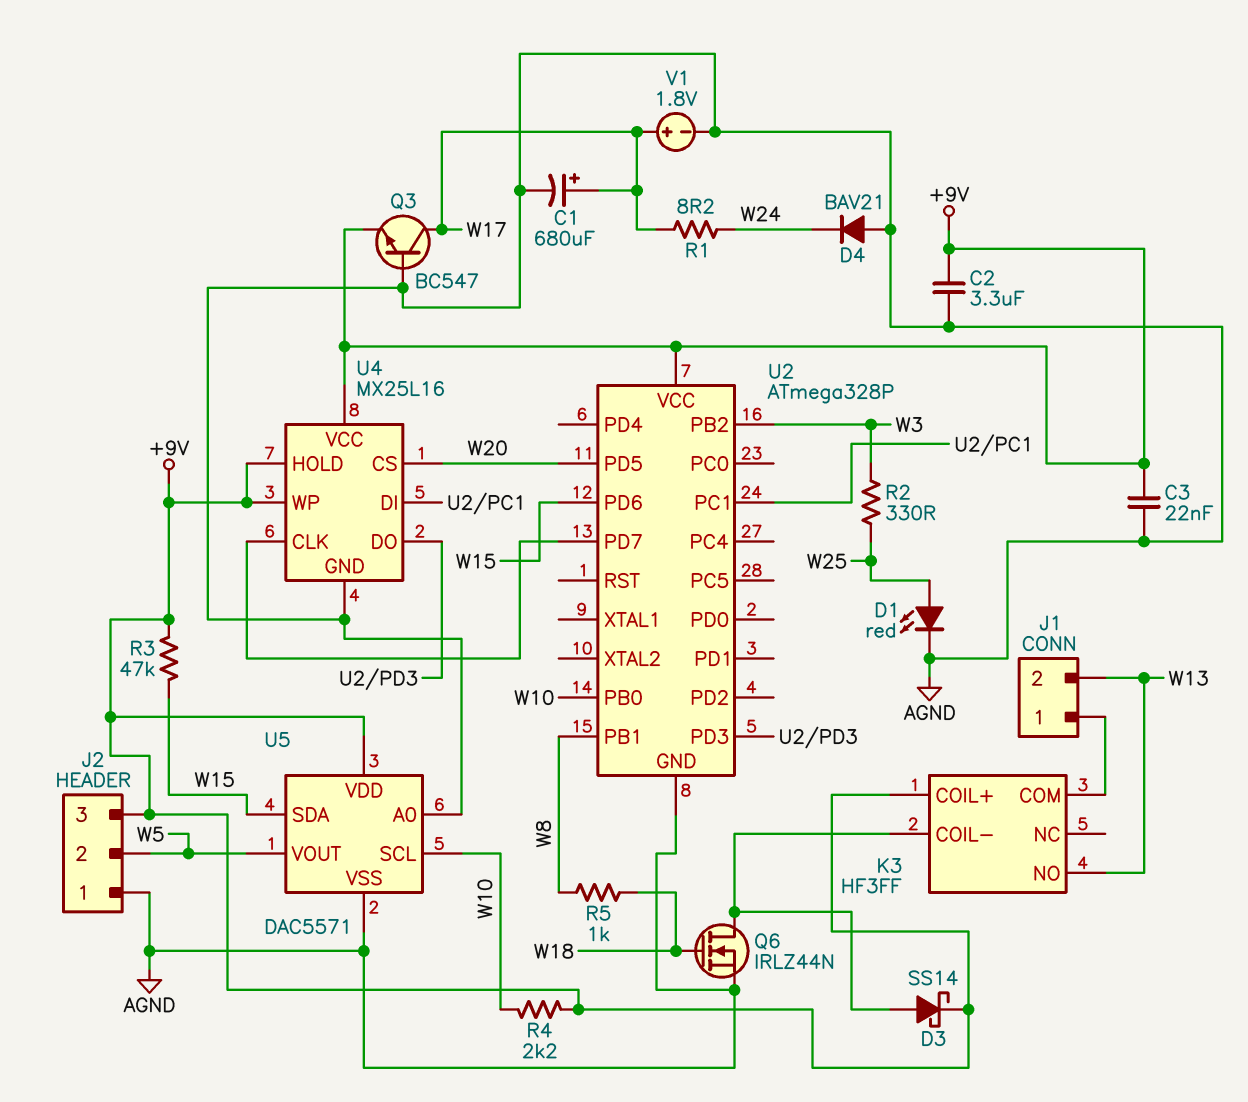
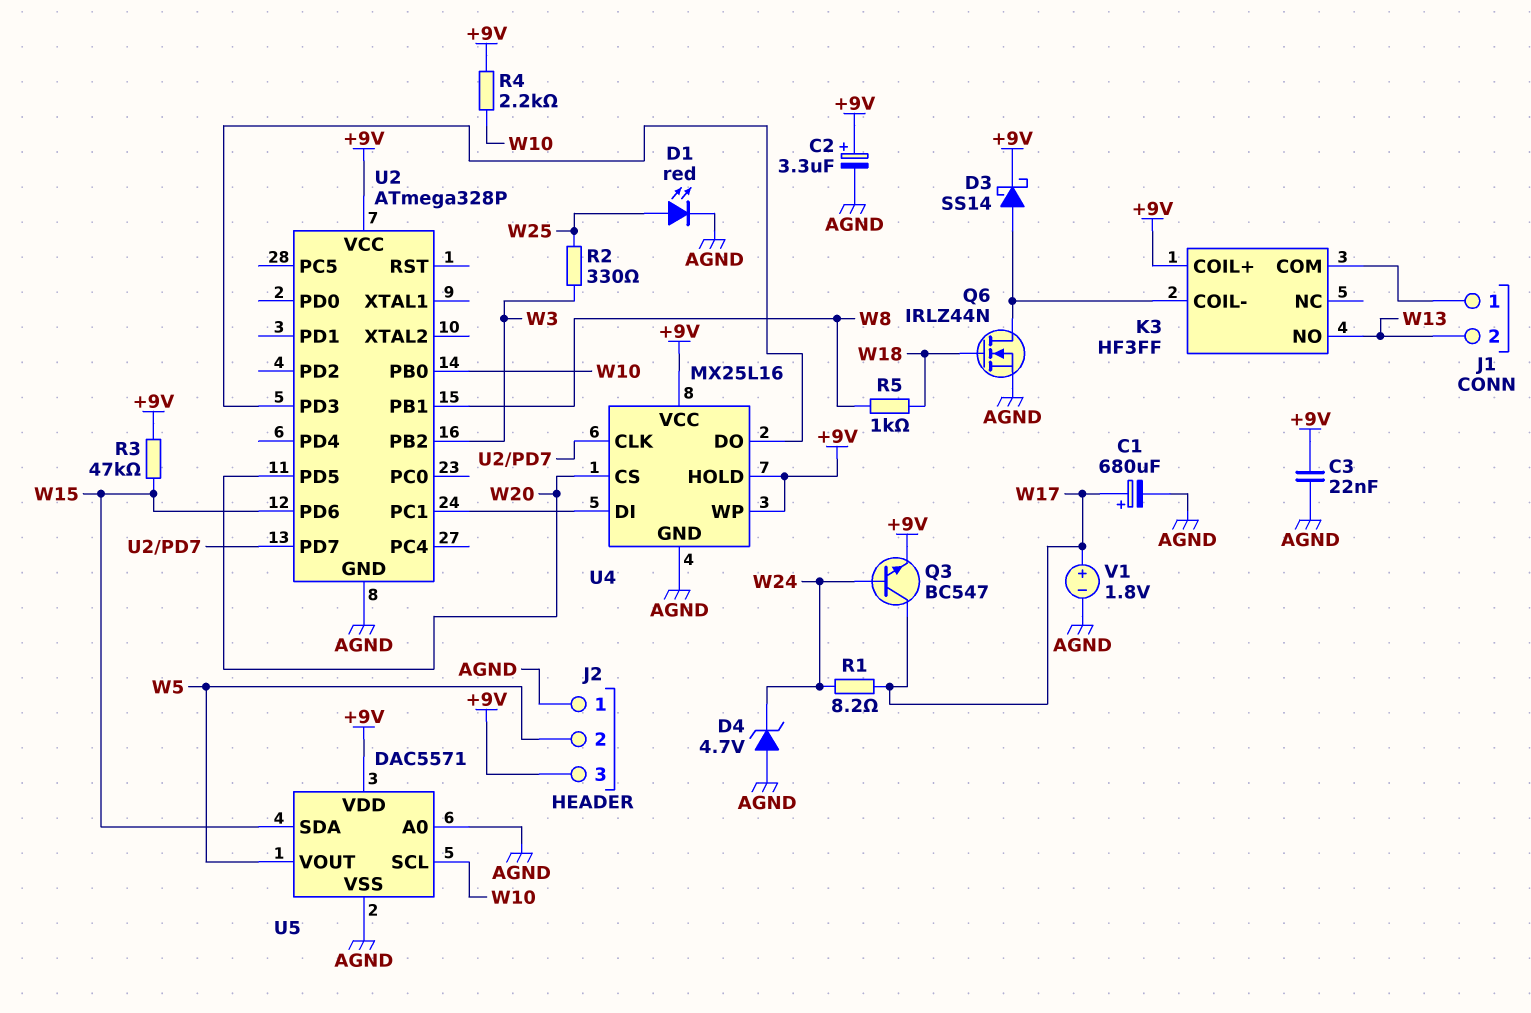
C2: 3.3uF (+9V, AGND) -> 3.3uF (plus +9V, minus AGND)
D4: diode BAV21 (A AGND, K W24) -> zener 4.7V (A AGND, K W24)
Q3: NPN BC547 (B AGND, C W17, E +9V) -> NPN BC547 (B W24, C W17, E +9V)

